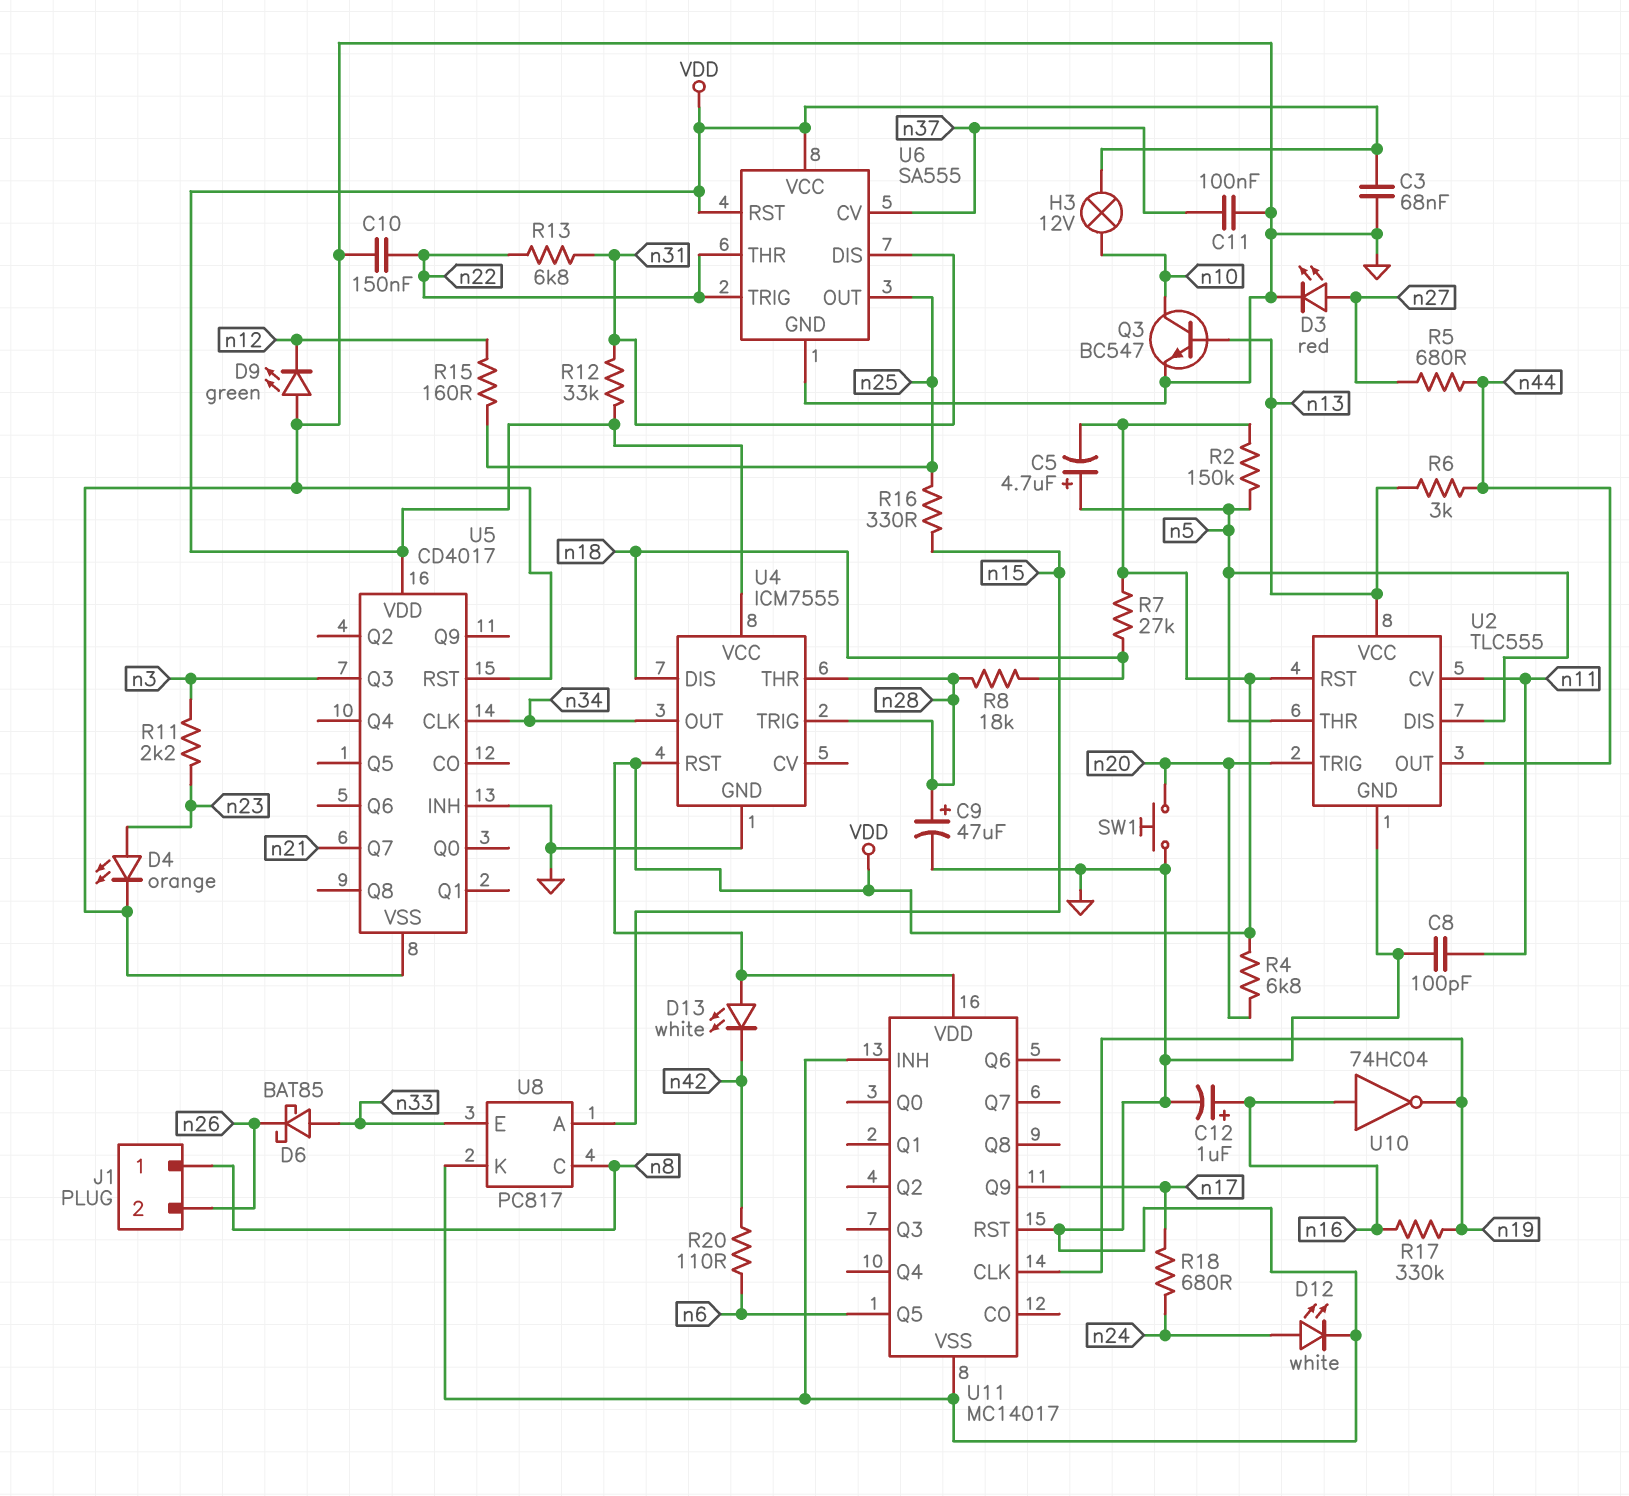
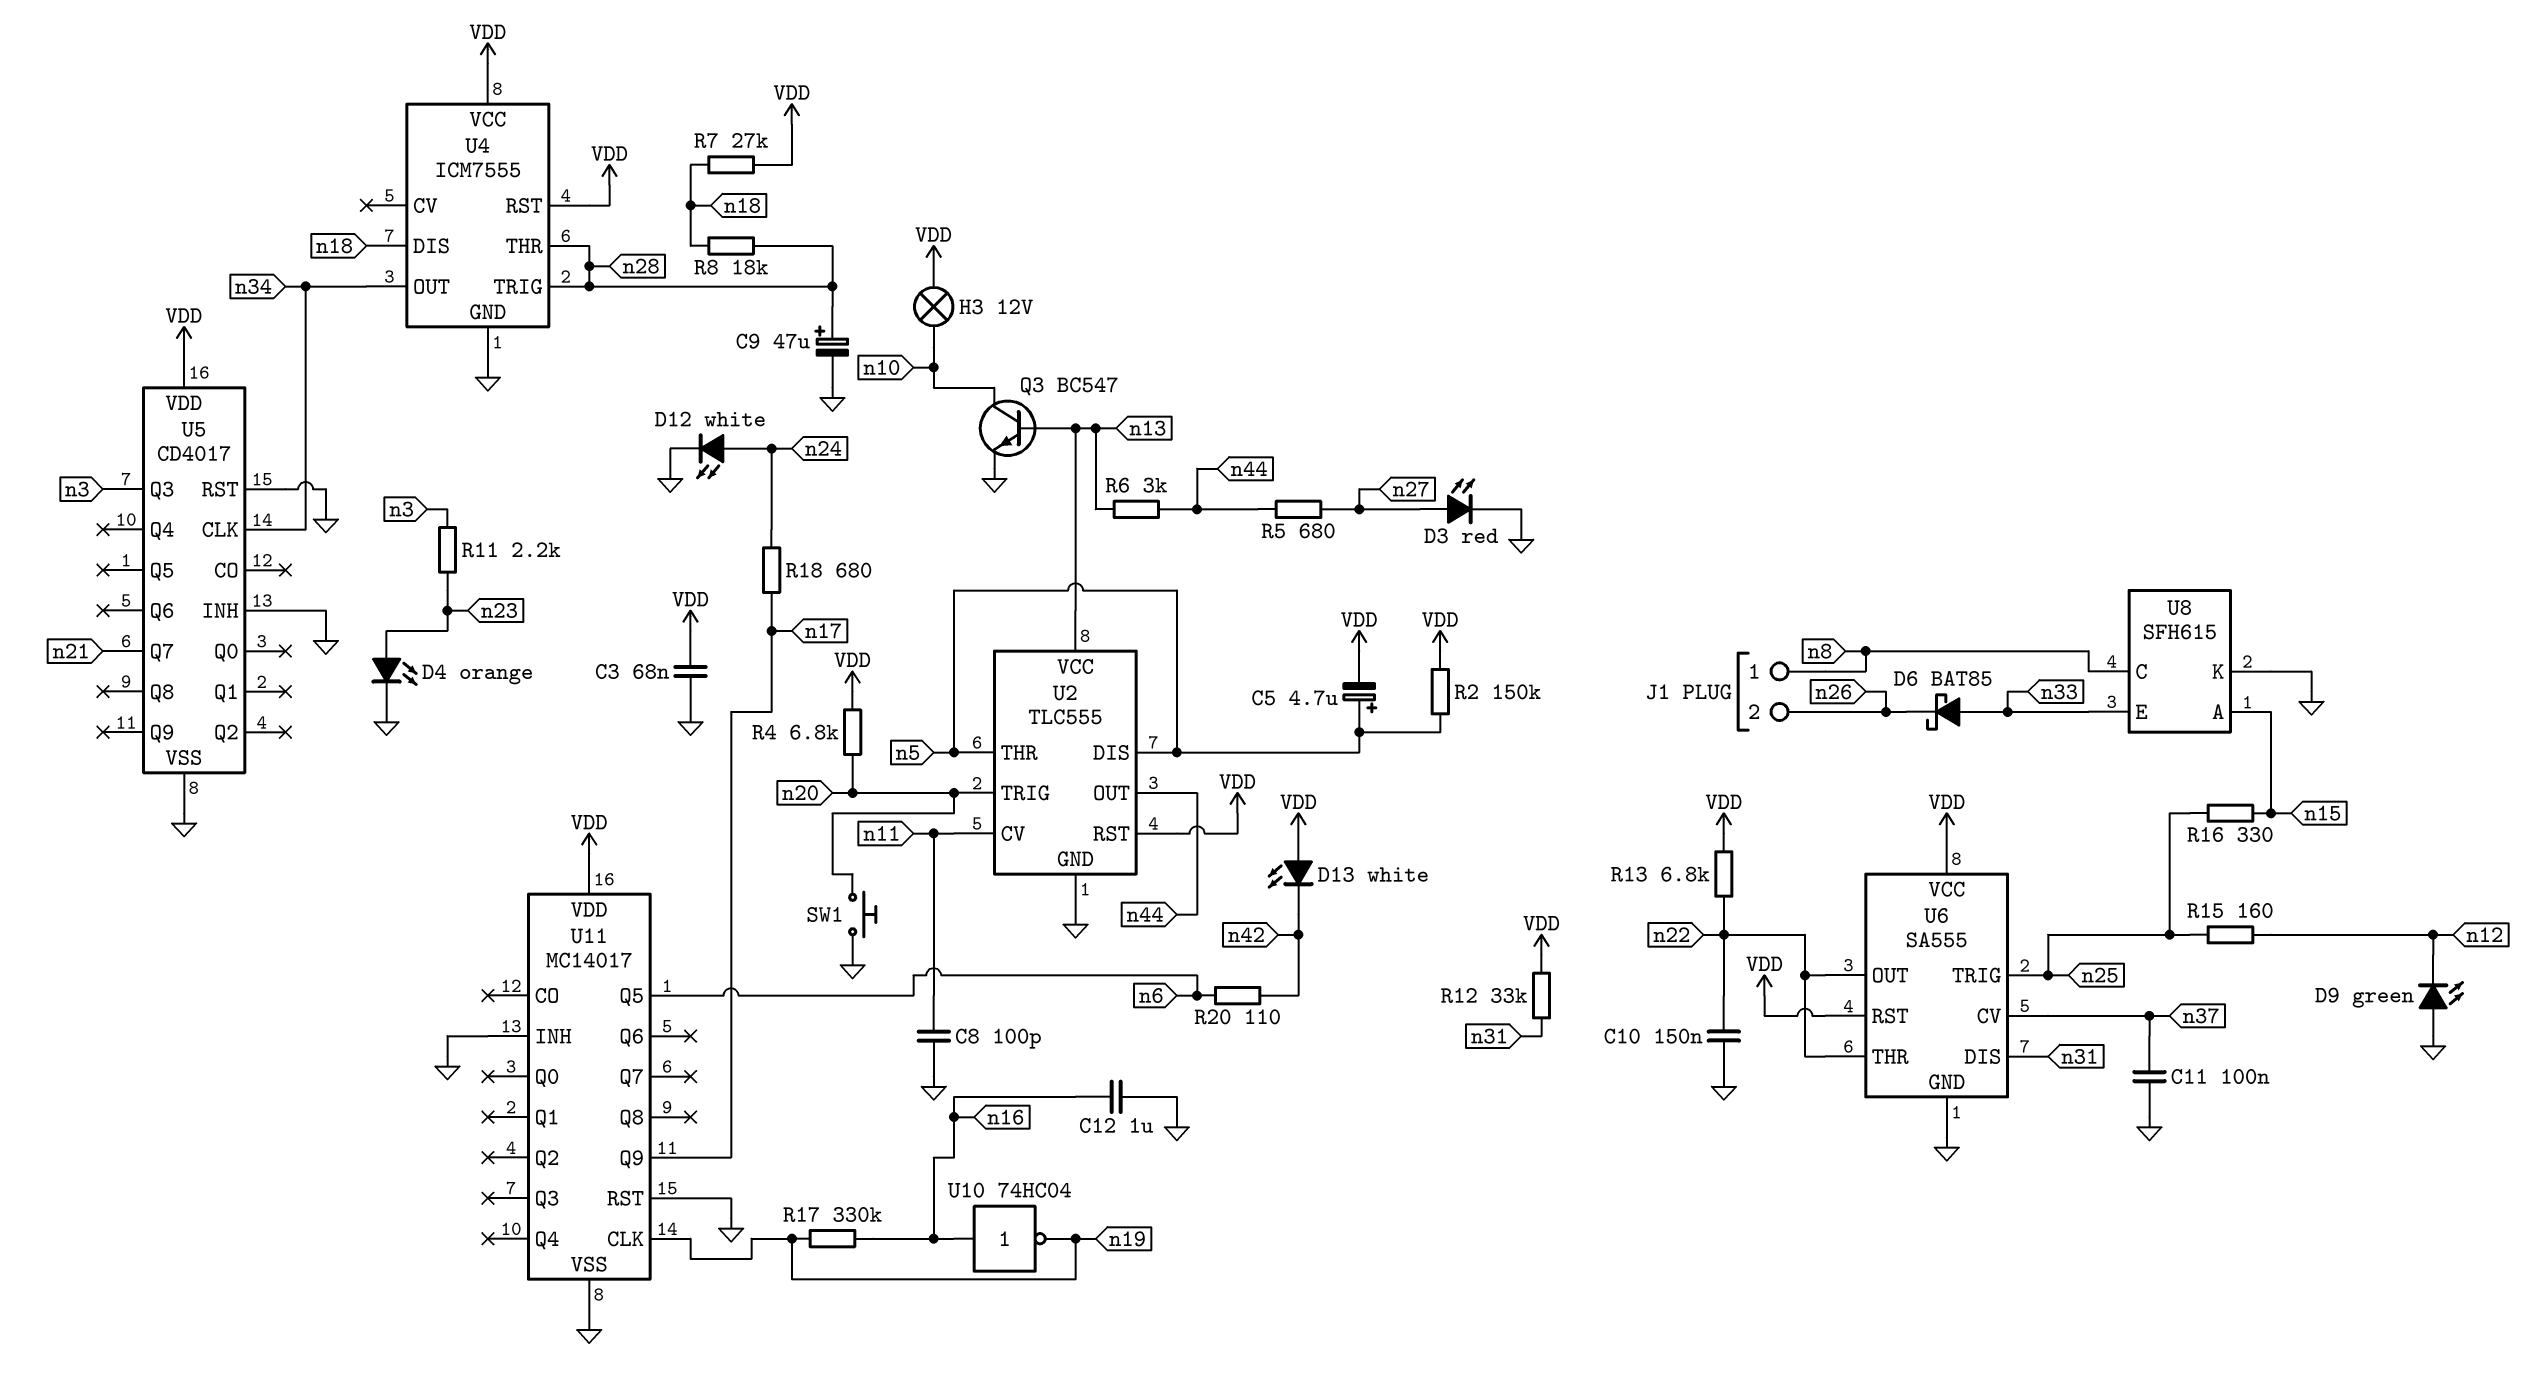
C12: 1uF (plus n16, minus GND) -> 1uF (GND, n16)
R13: 6.8k (n22, n31) -> 6.8k (VDD, n22)
U6 pin OUT: n25 -> n22
U6 pin TRIG: n22 -> n25
U8: PC817 -> SFH615

